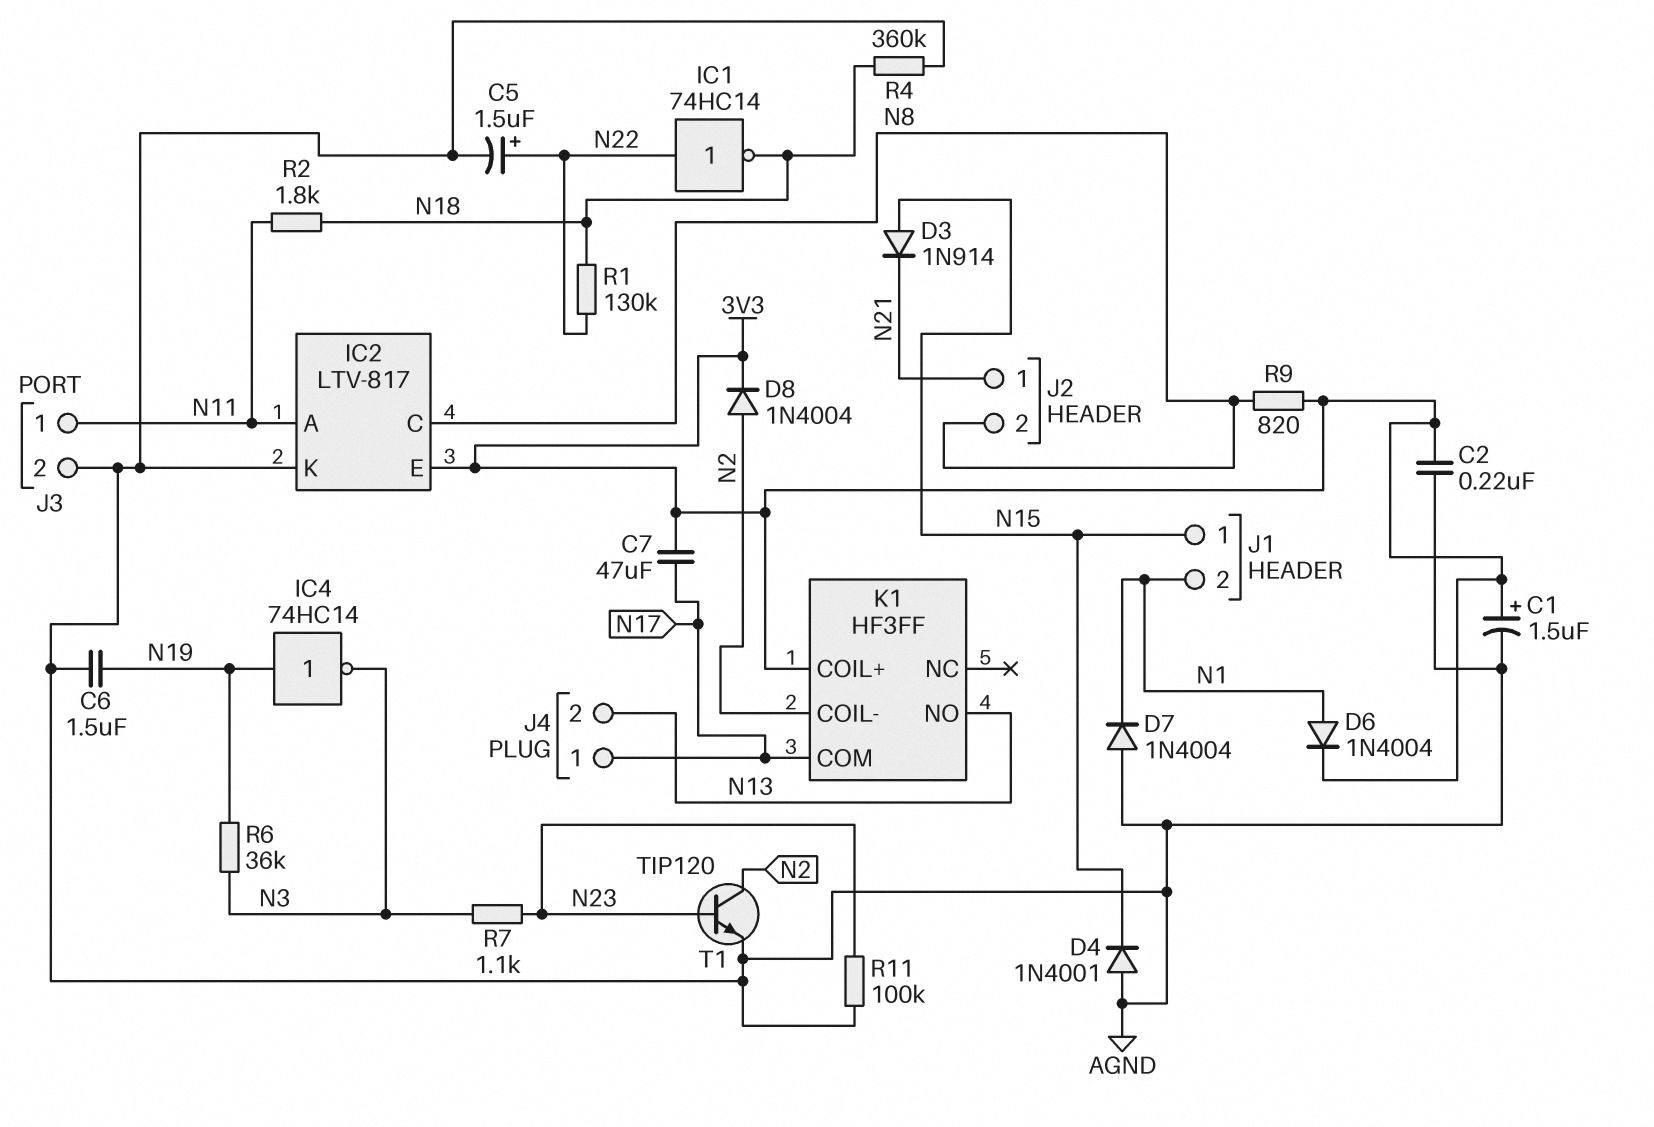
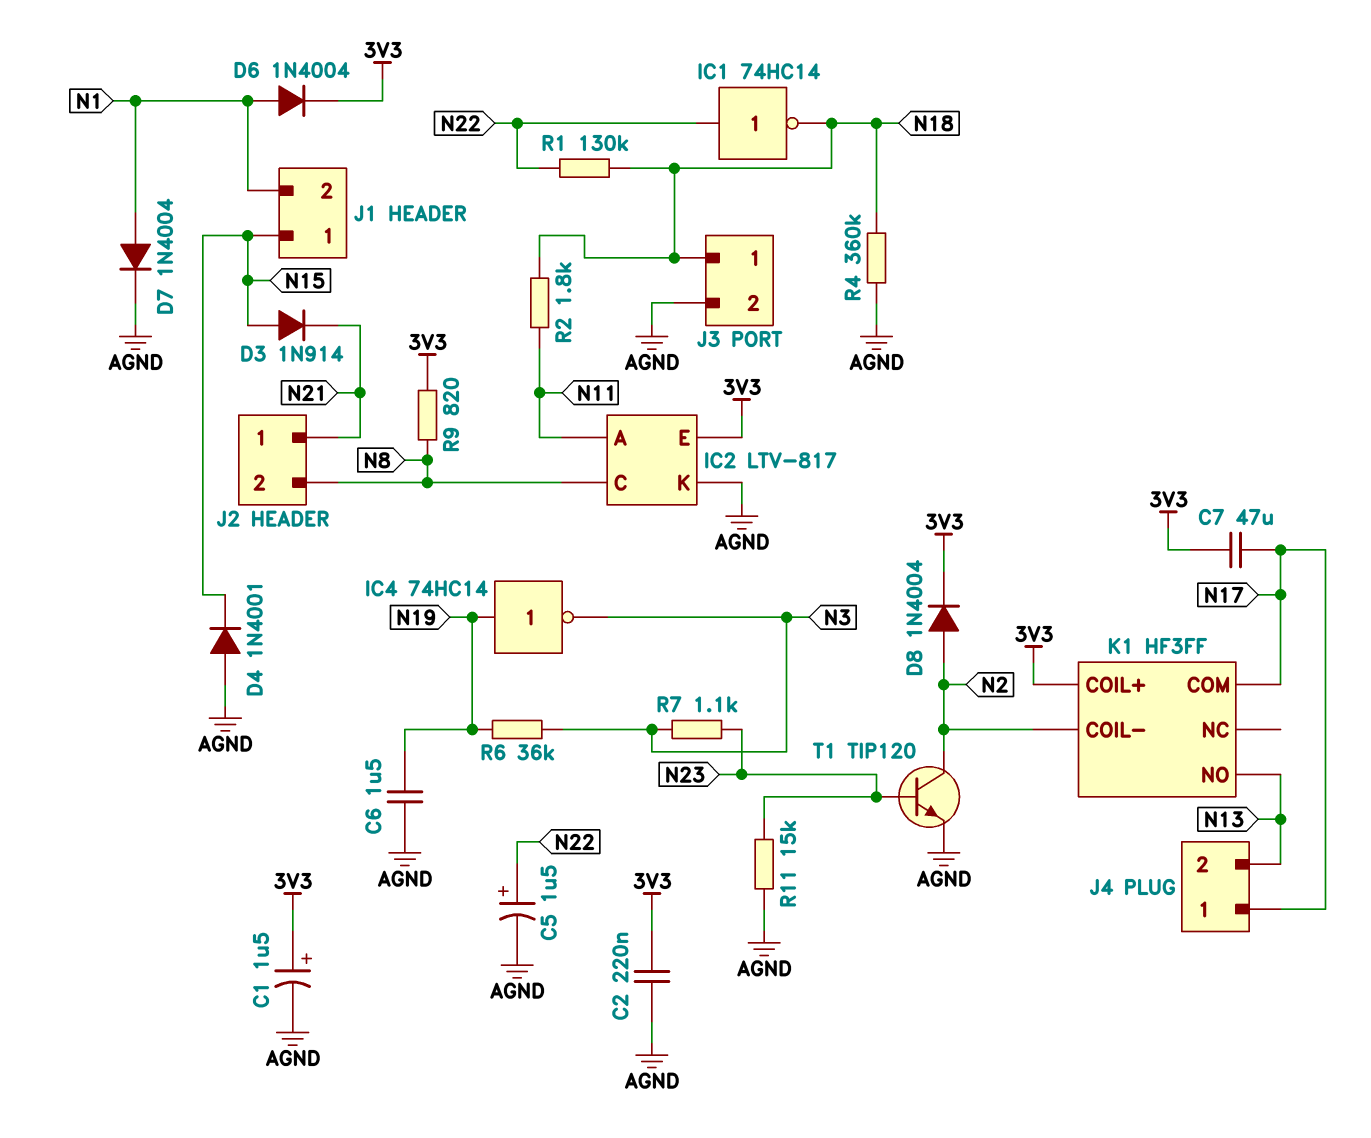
D7: diode 1N4004 (A AGND, K N1) -> diode 1N4004 (A N1, K AGND)
J3 pin 1: N11 -> N18
R11: 100k (AGND, N23) -> 15k (AGND, N23)

